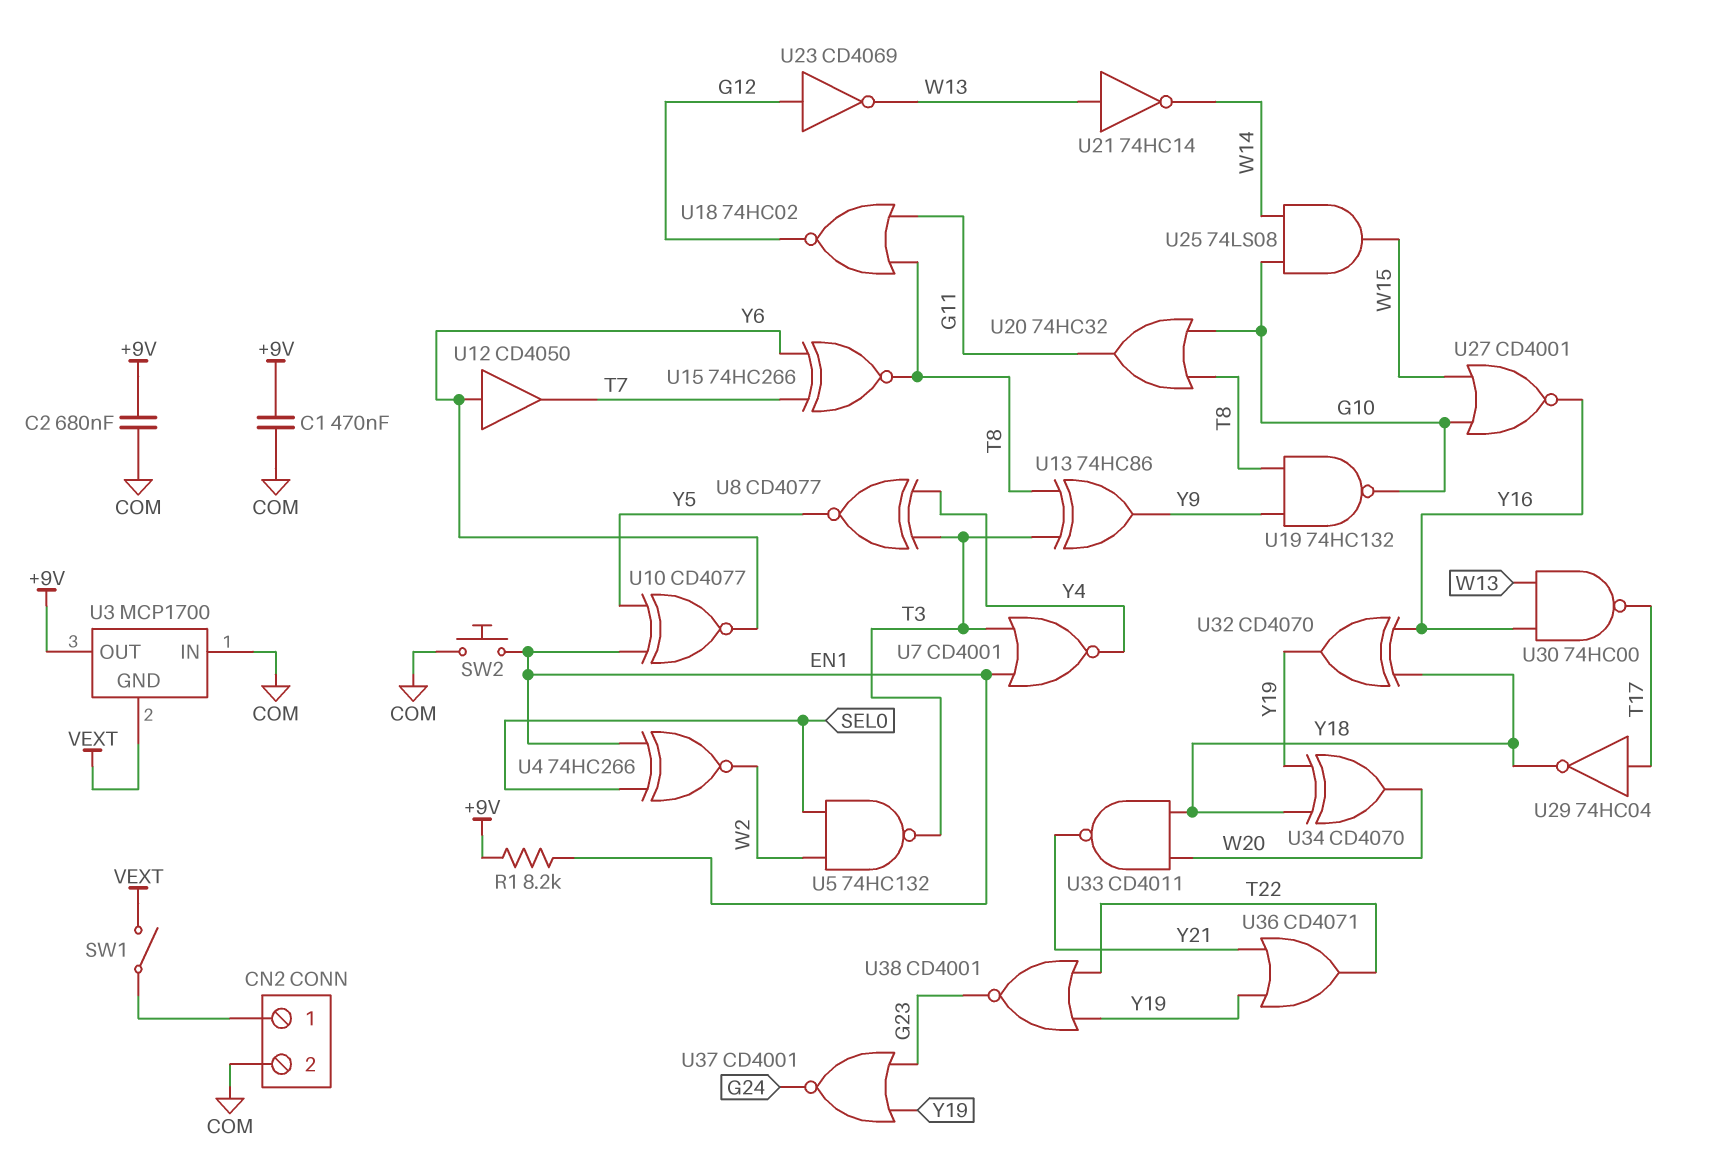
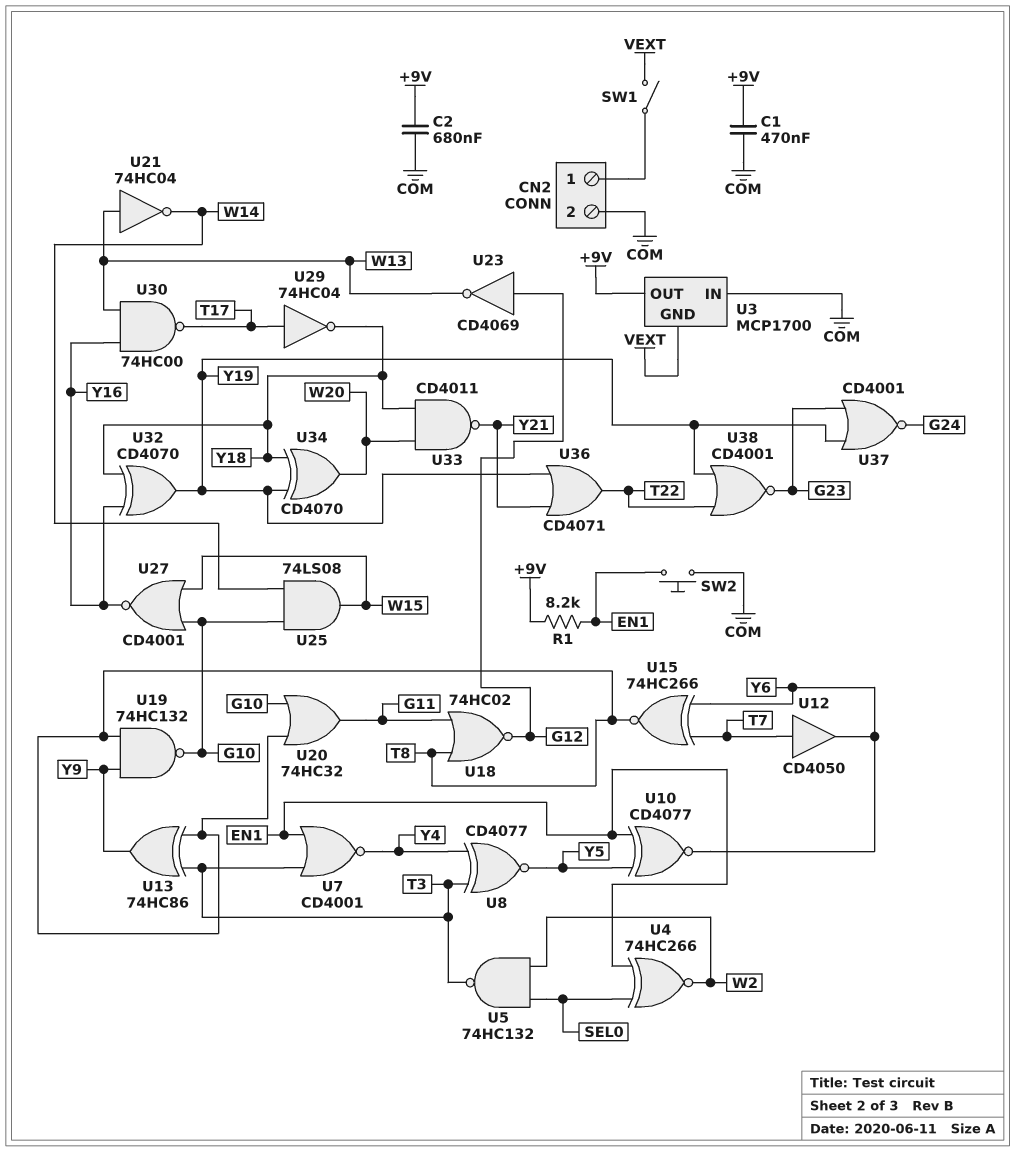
U12: buffer CD4050 (in Y6, out T7) -> buffer CD4050 (in T7, out Y6)
U21: NOT 74HC14 (in W13, out W14) -> NOT 74HC04 (in W13, out W14)

